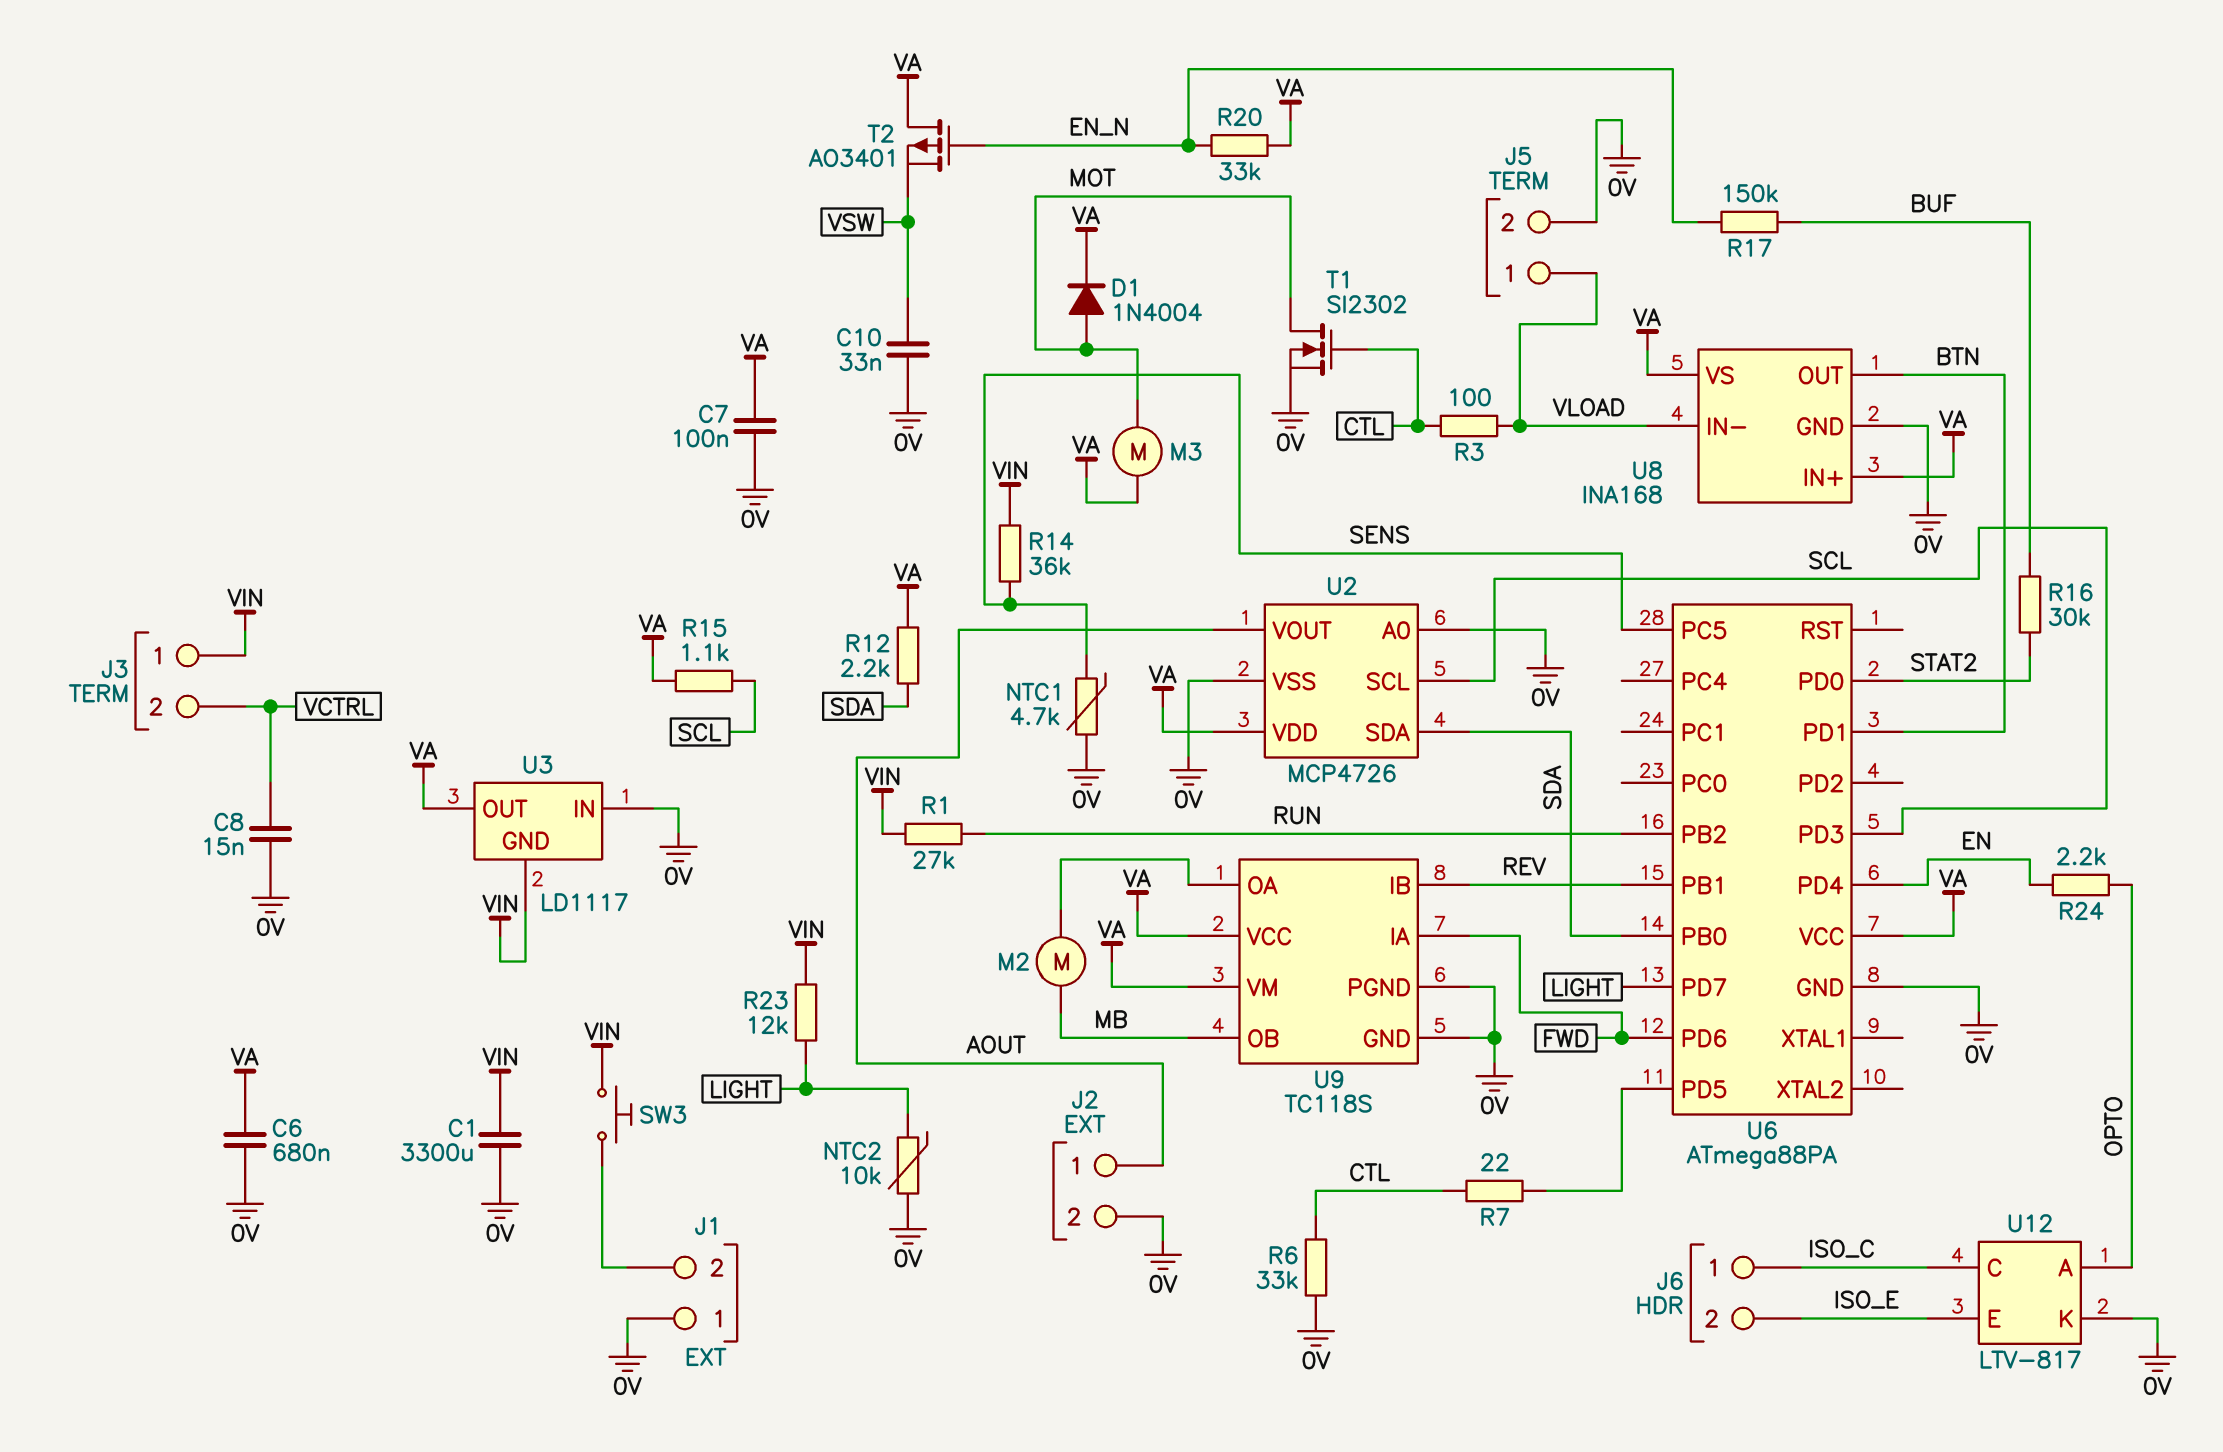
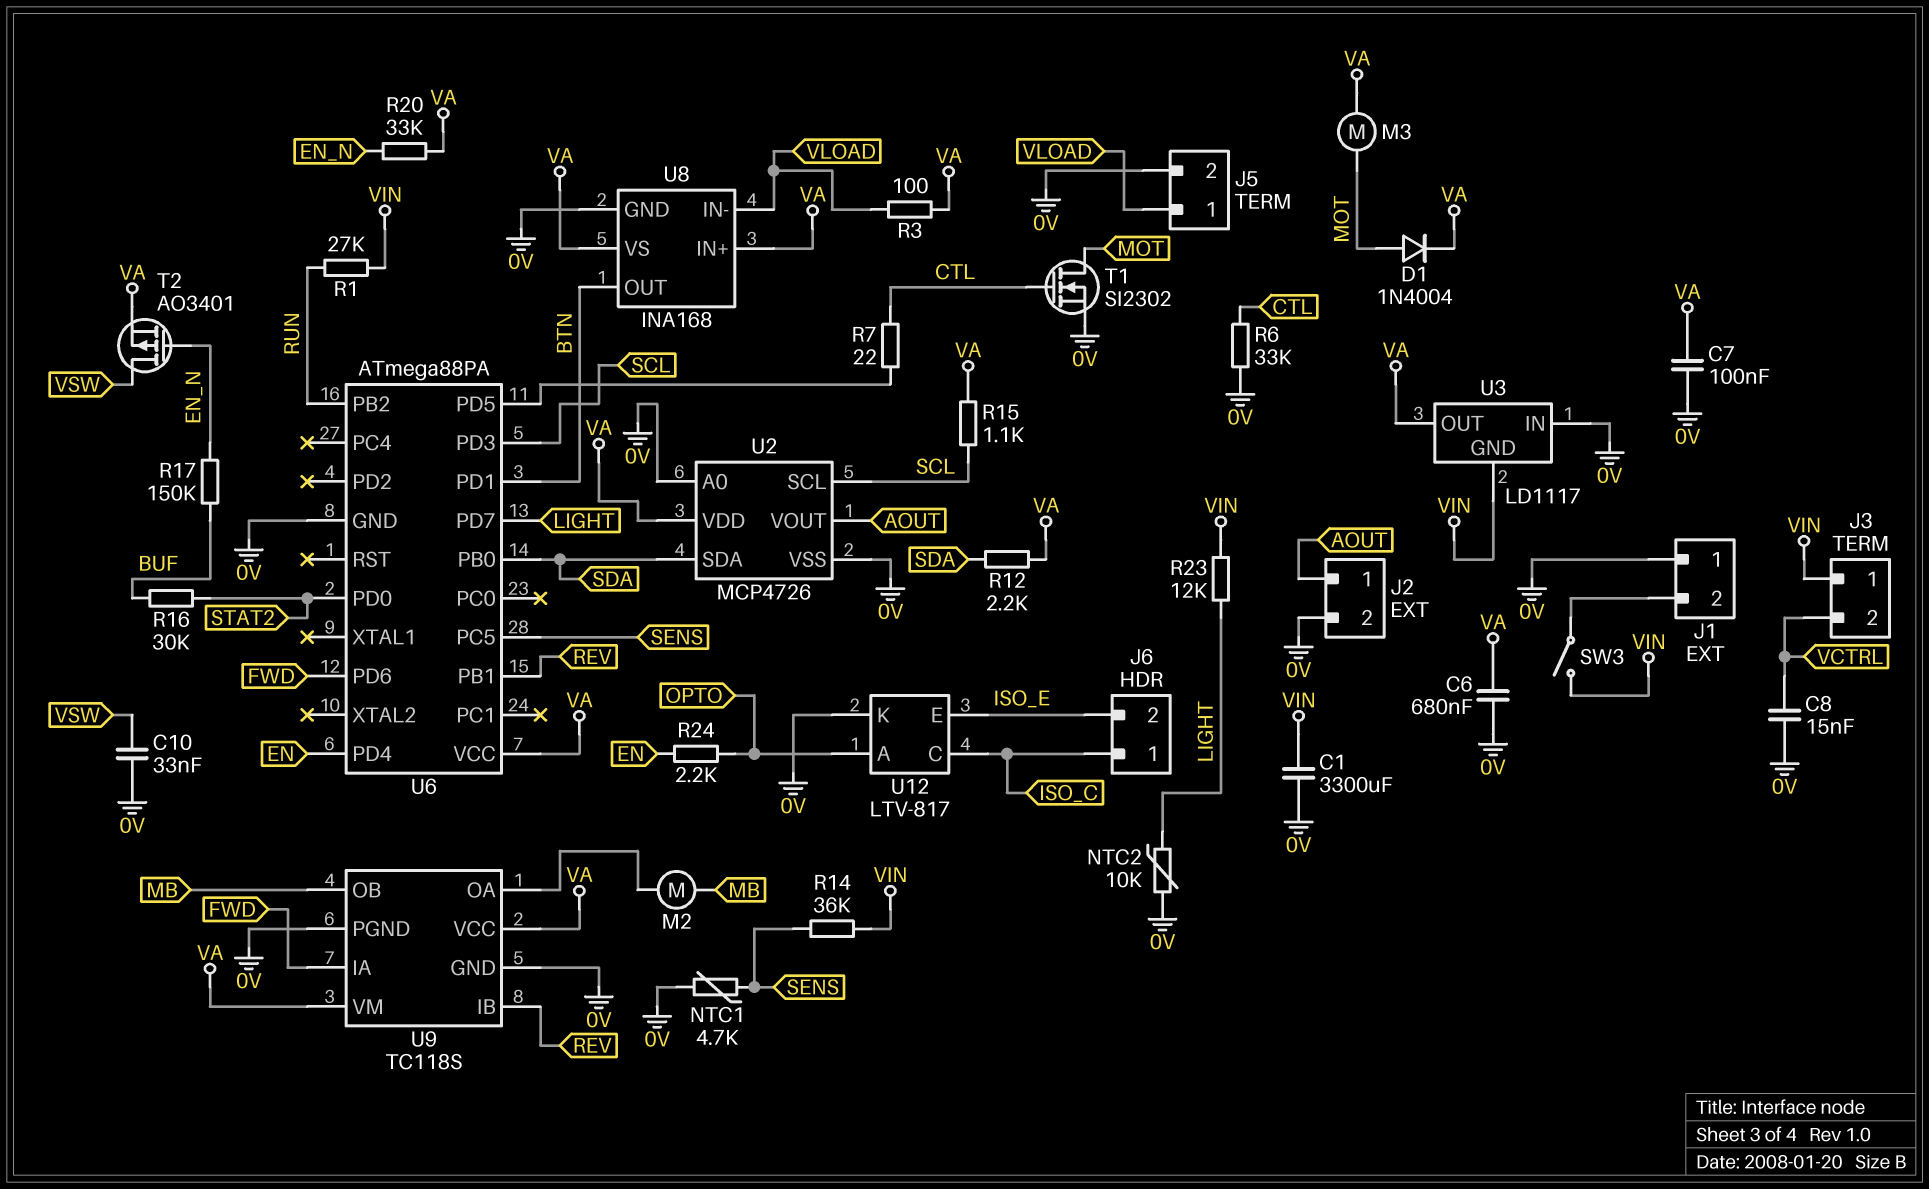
R3: 100 (CTL, VLOAD) -> 100 (VA, VLOAD)
SW3: button (J1/2, VIN) -> switch (J1/2, VIN)
T2: PMOS AO3401 (G EN_N, D VA, S VSW) -> PMOS AO3401 (G EN_N, D VSW, S VA)

